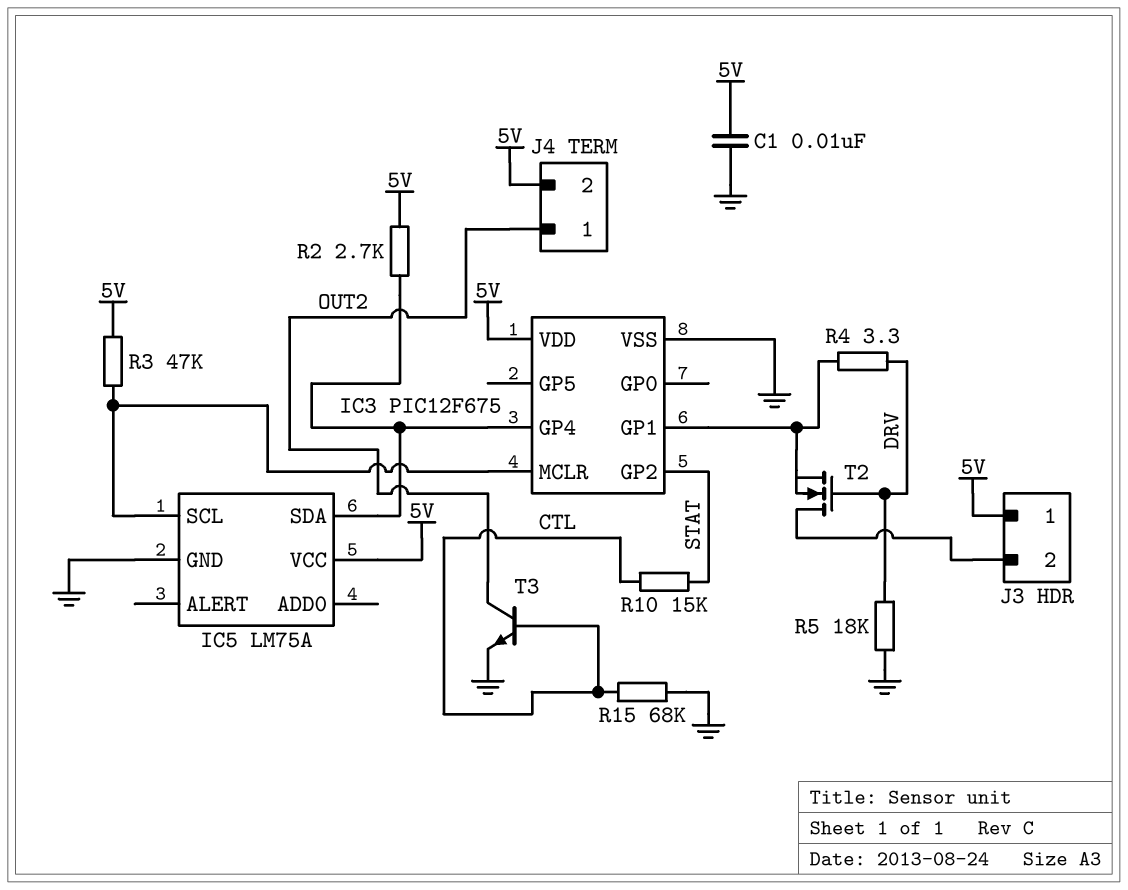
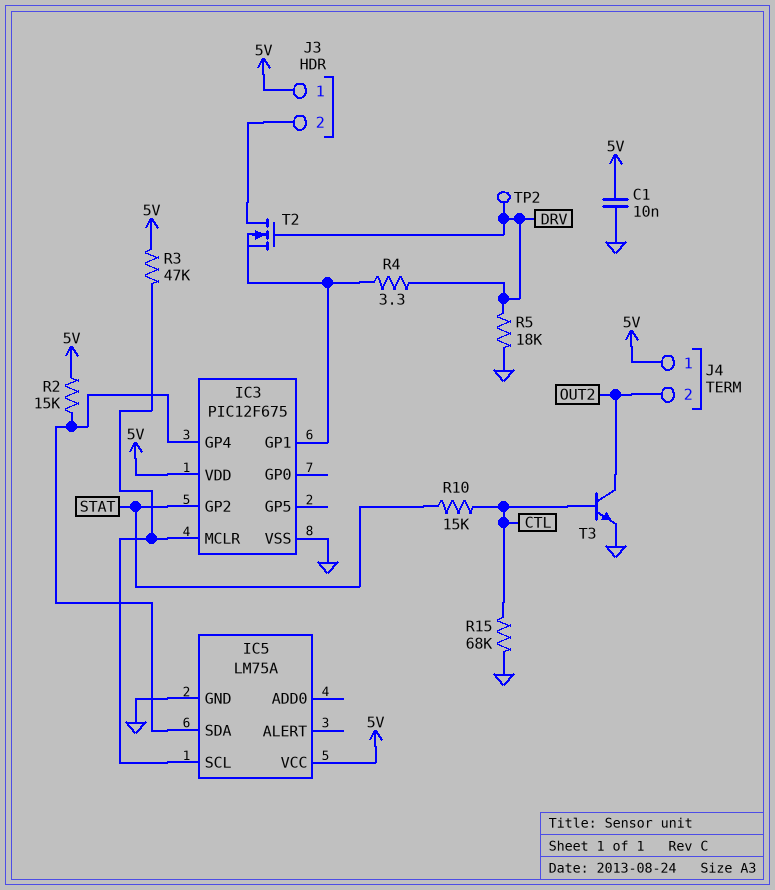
J4 pin 1: OUT2 -> 5V
J4 pin 2: 5V -> OUT2
R2: 2.7k (5V, IC3/GP4) -> 15k (5V, IC3/GP4)
TP2: none -> test point (DRV)

